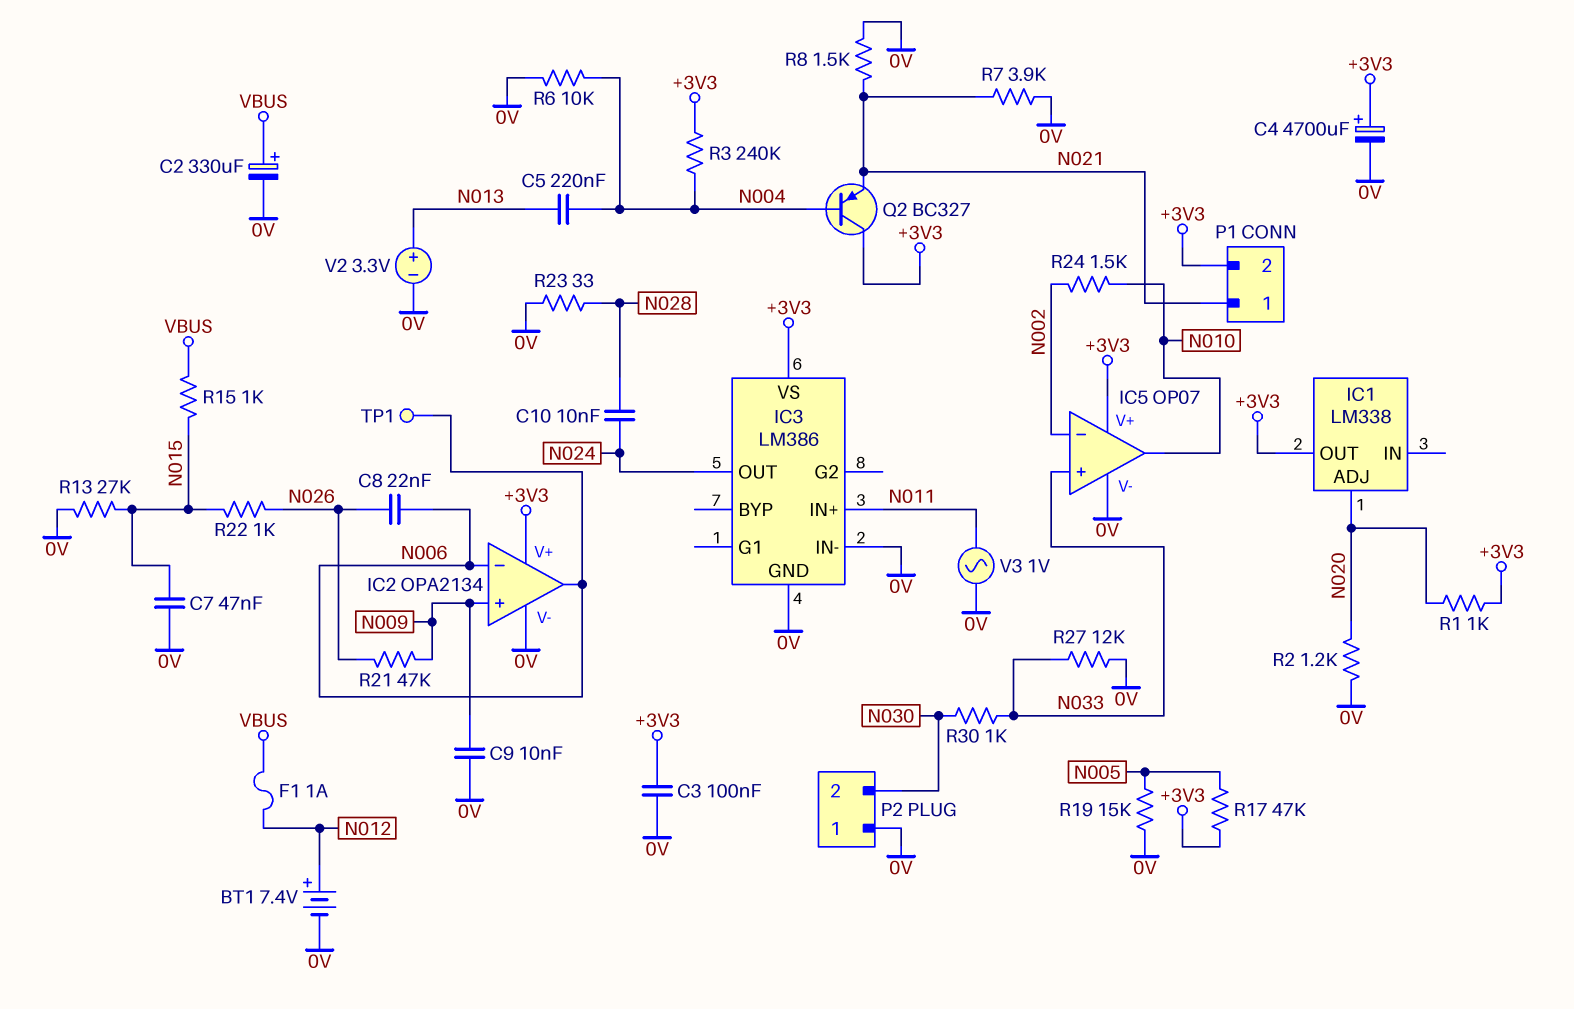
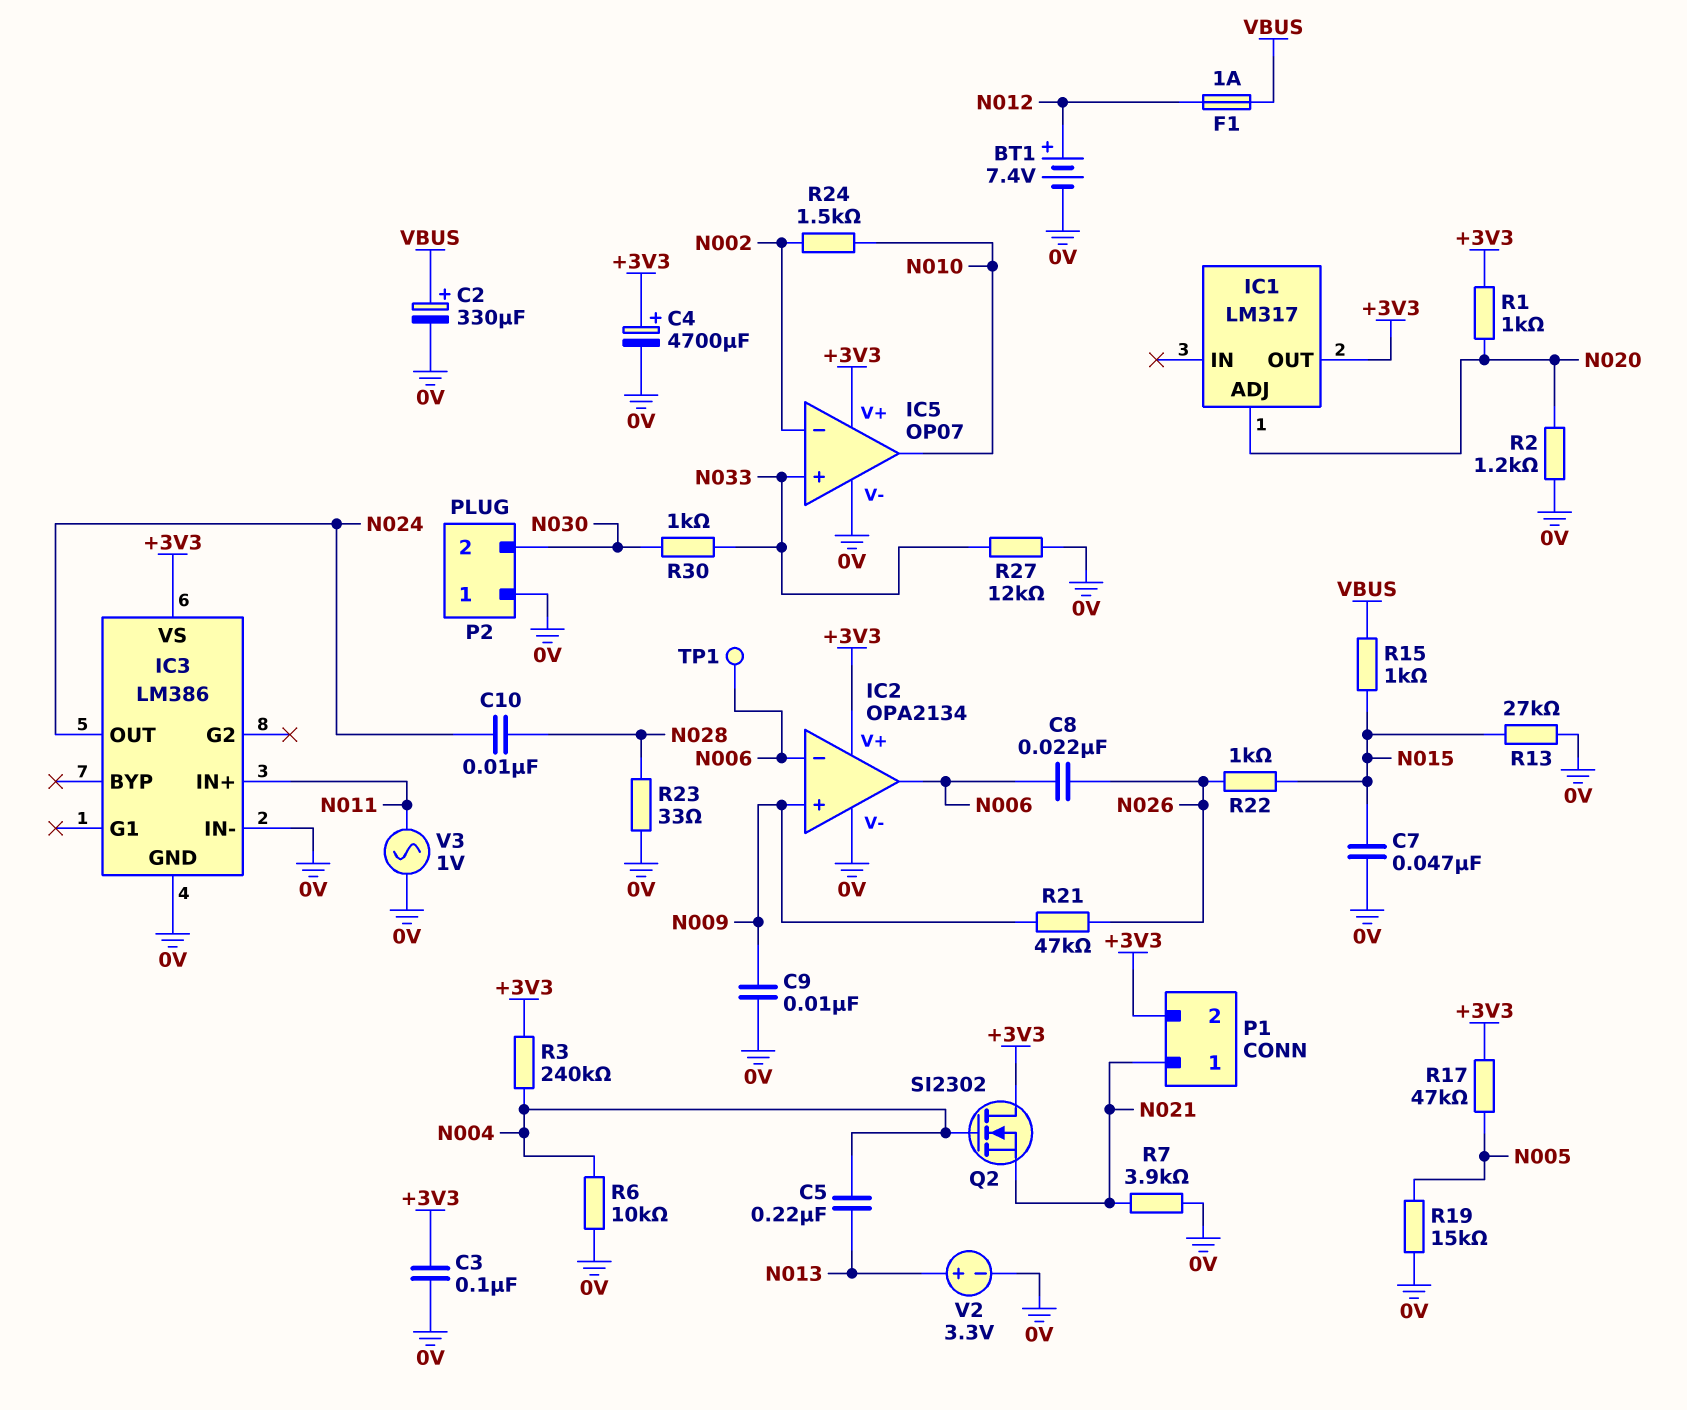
IC1: LM338 -> LM317
Q2: PNP BC327 (B N004, C +3V3, E N021) -> NMOS SI2302 (G N004, D +3V3, S N021)
R8: 1.5k (0V, N021) -> none

